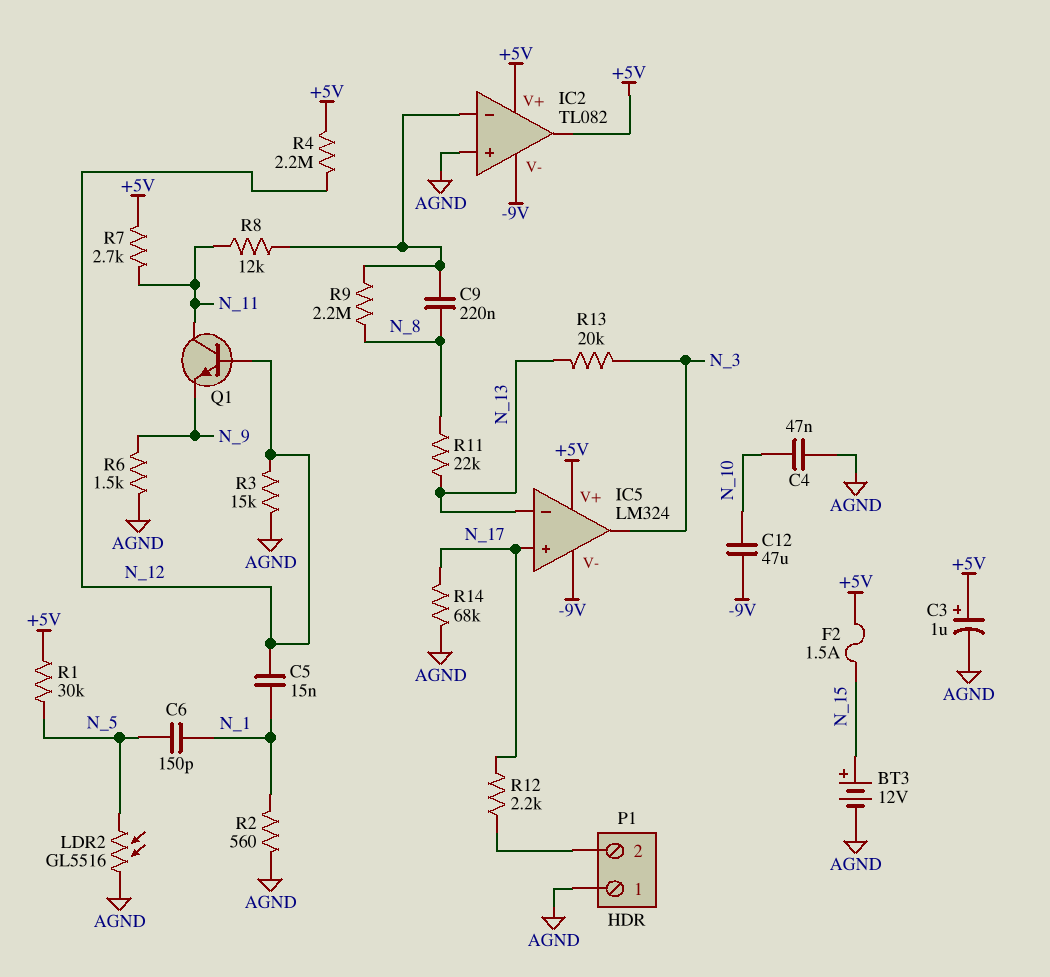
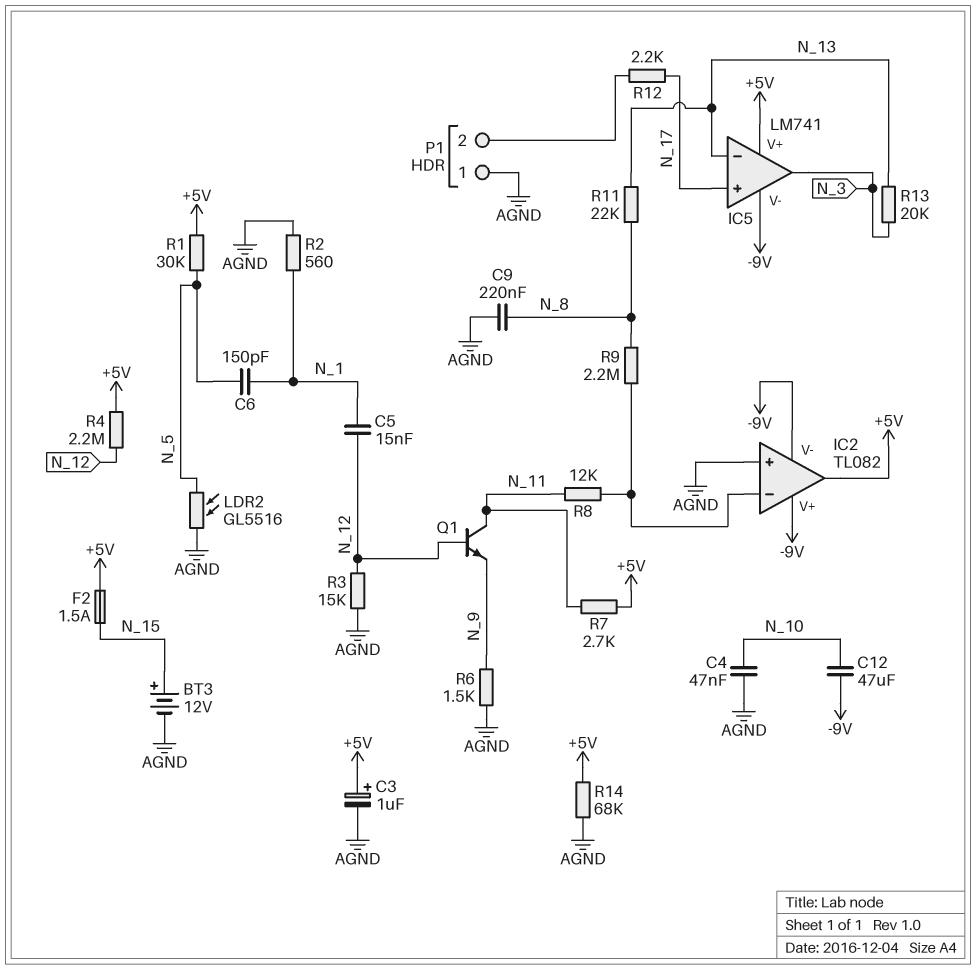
C9: 220nF (IC2/in-, N_8) -> 220nF (AGND, N_8)
IC2 pin V+: +5V -> -9V
IC5: LM324 -> LM741
R14: 68k (AGND, N_17) -> 68k (+5V, AGND)

